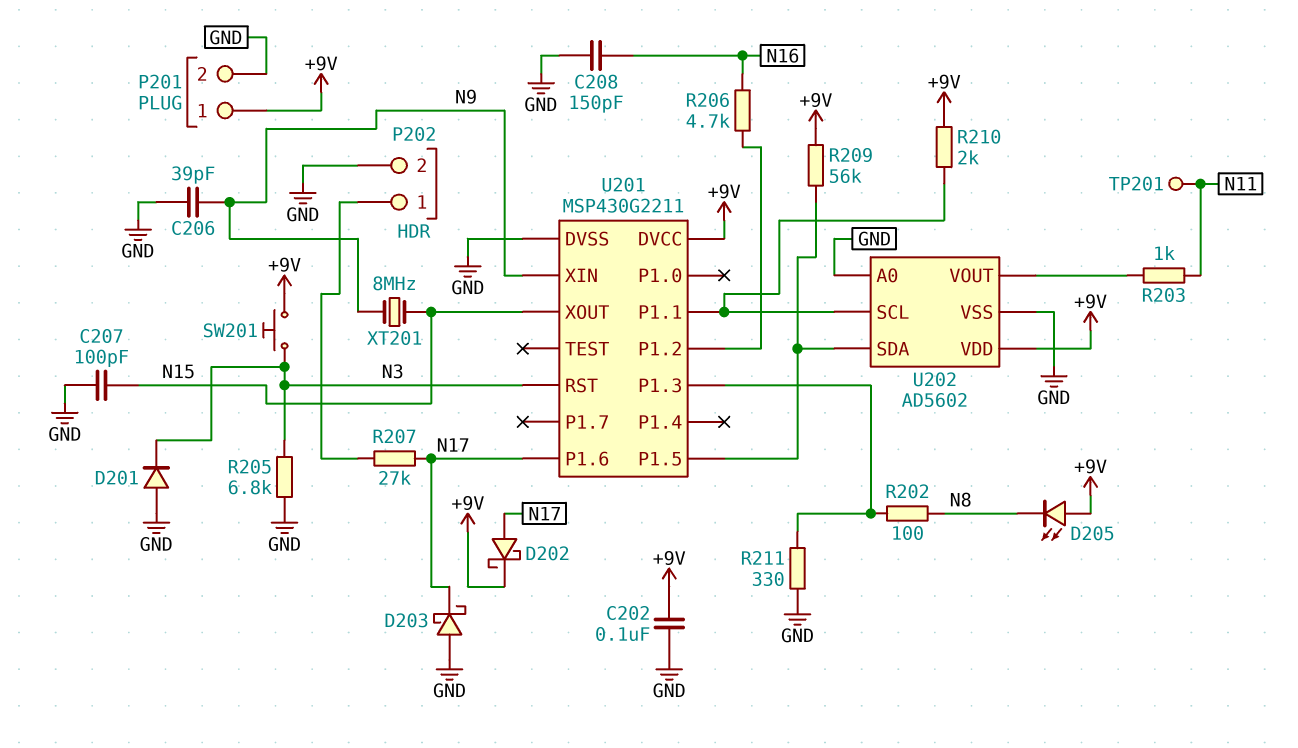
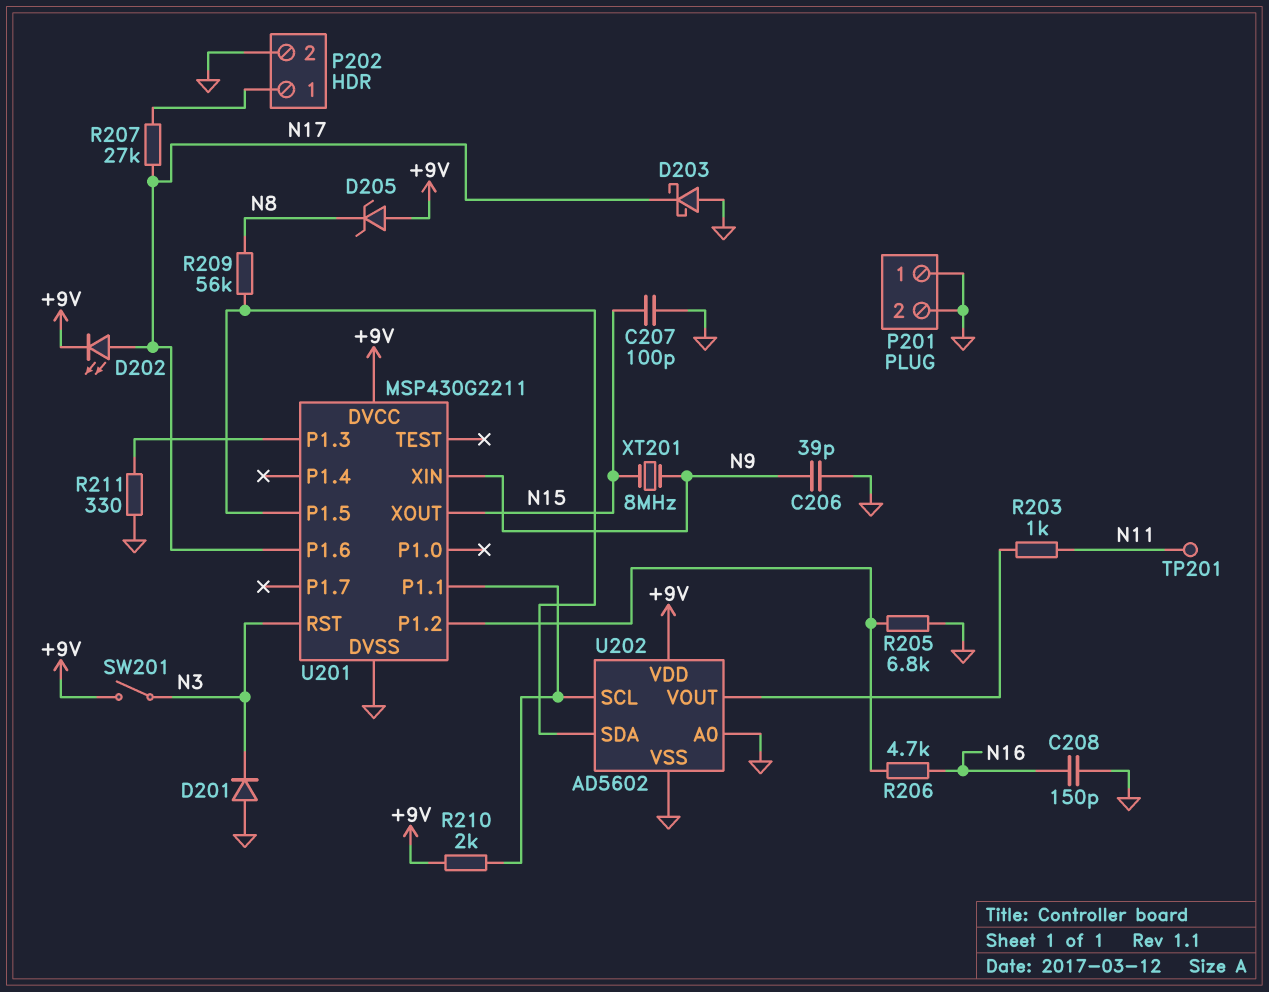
C202: 100nF (+9V, GND) -> none
D202: schottky (A N17, K +9V) -> LED (A N17, K +9V)
D205: LED (A +9V, K N8) -> zener (A +9V, K N8)
P201 pin 1: +9V -> GND
R202: 100 (N8, U201/P1.3) -> none
R205: 6.8k (GND, N3) -> 6.8k (GND, U201/P1.2)
R209: 56k (+9V, U201/P1.5) -> 56k (N8, U201/P1.5)
SW201: button (+9V, N3) -> switch (+9V, N3)

